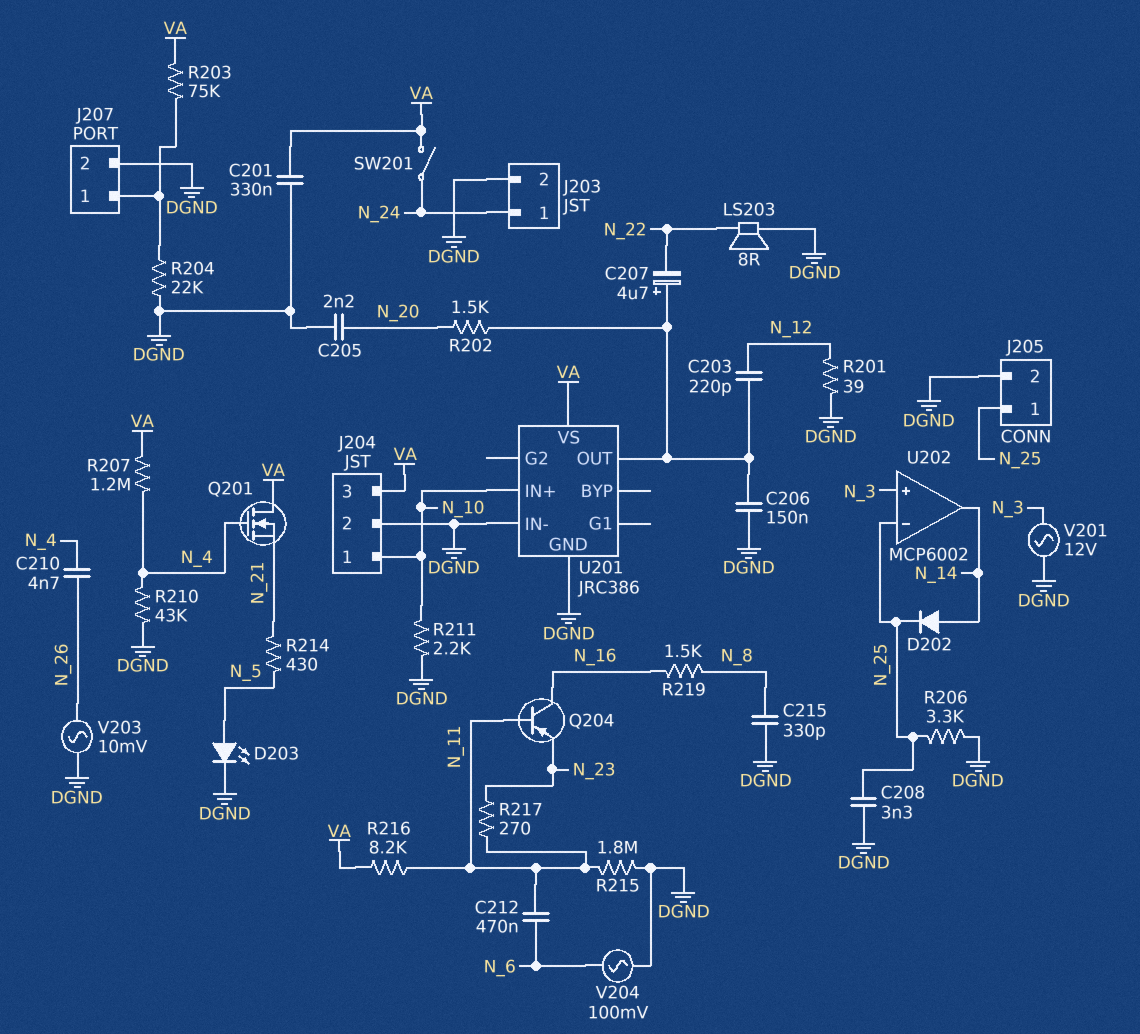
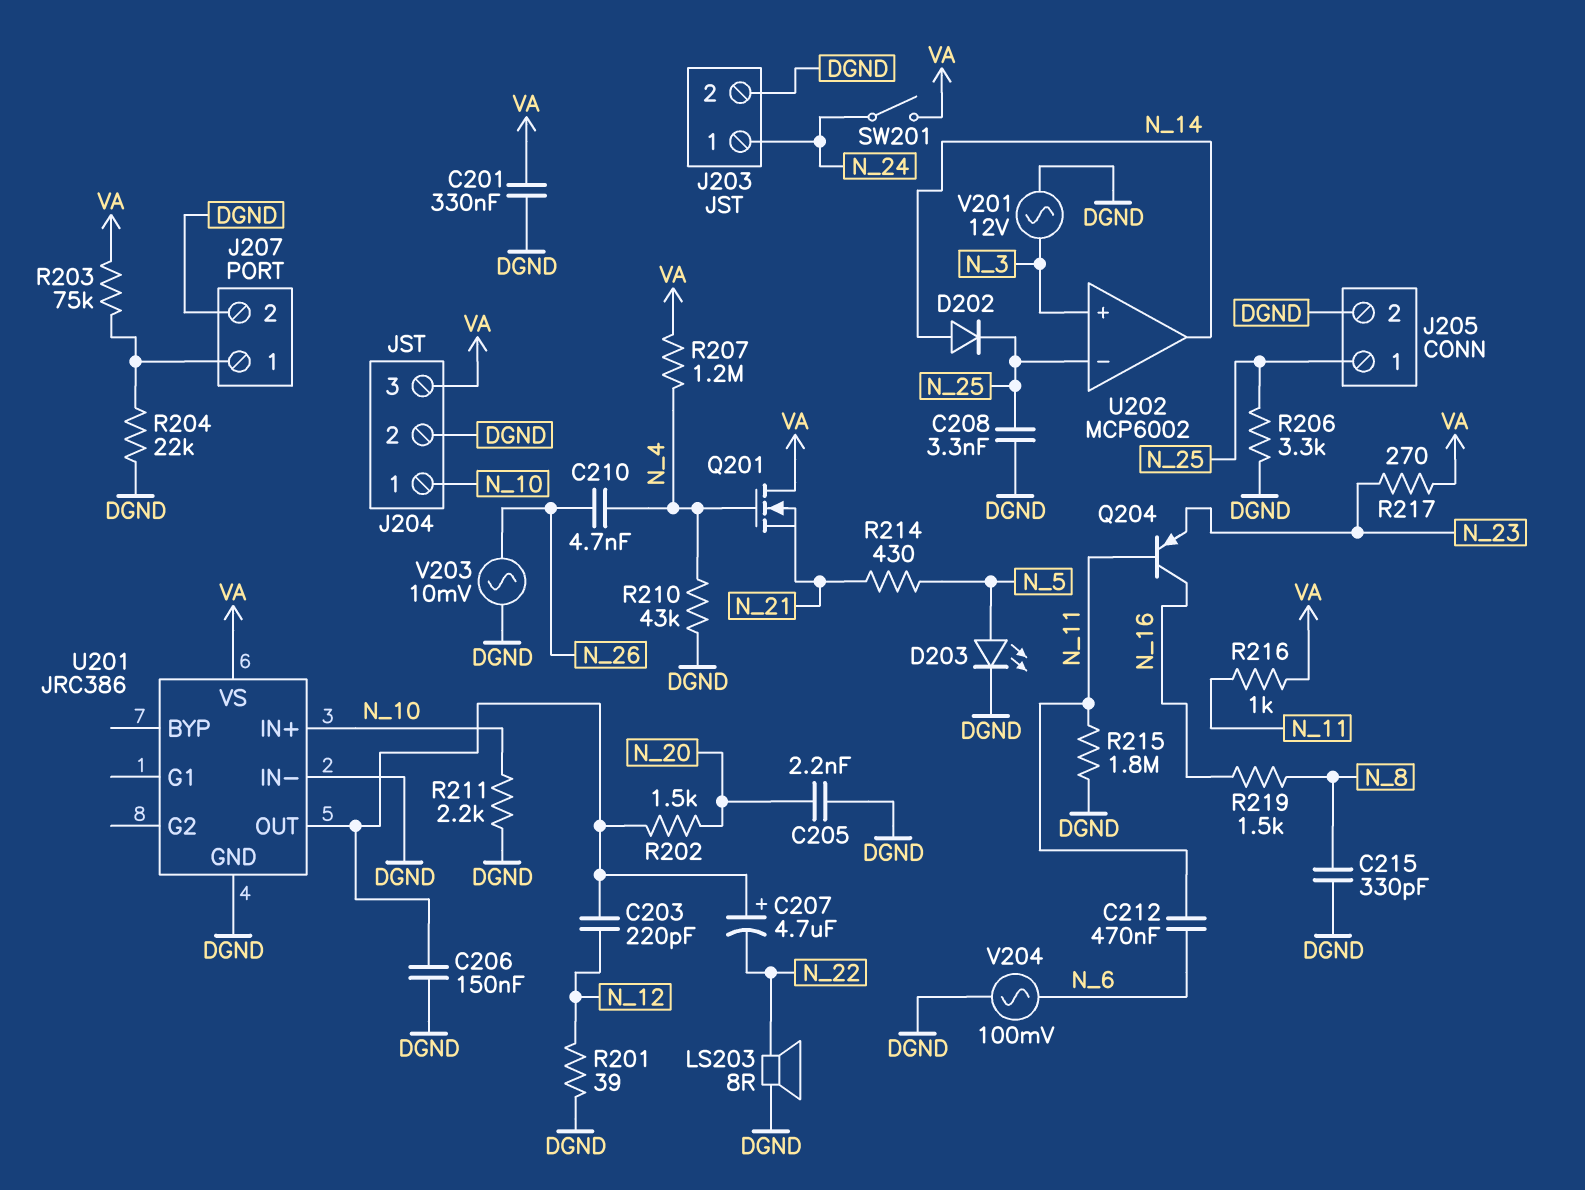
R216: 8.2k (N_11, VA) -> 1k (N_11, VA)
R217: 270 (N_11, N_23) -> 270 (N_23, VA)

